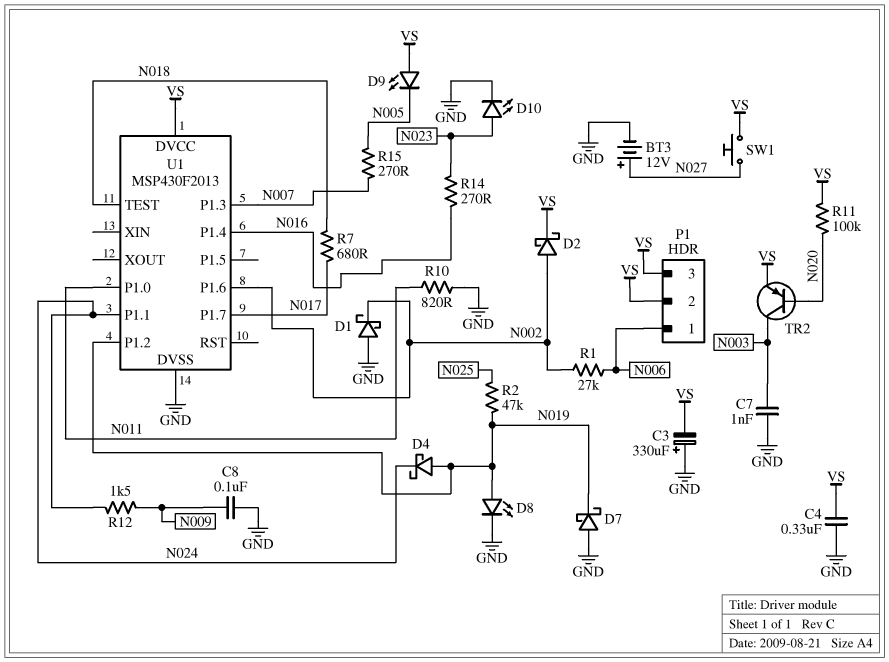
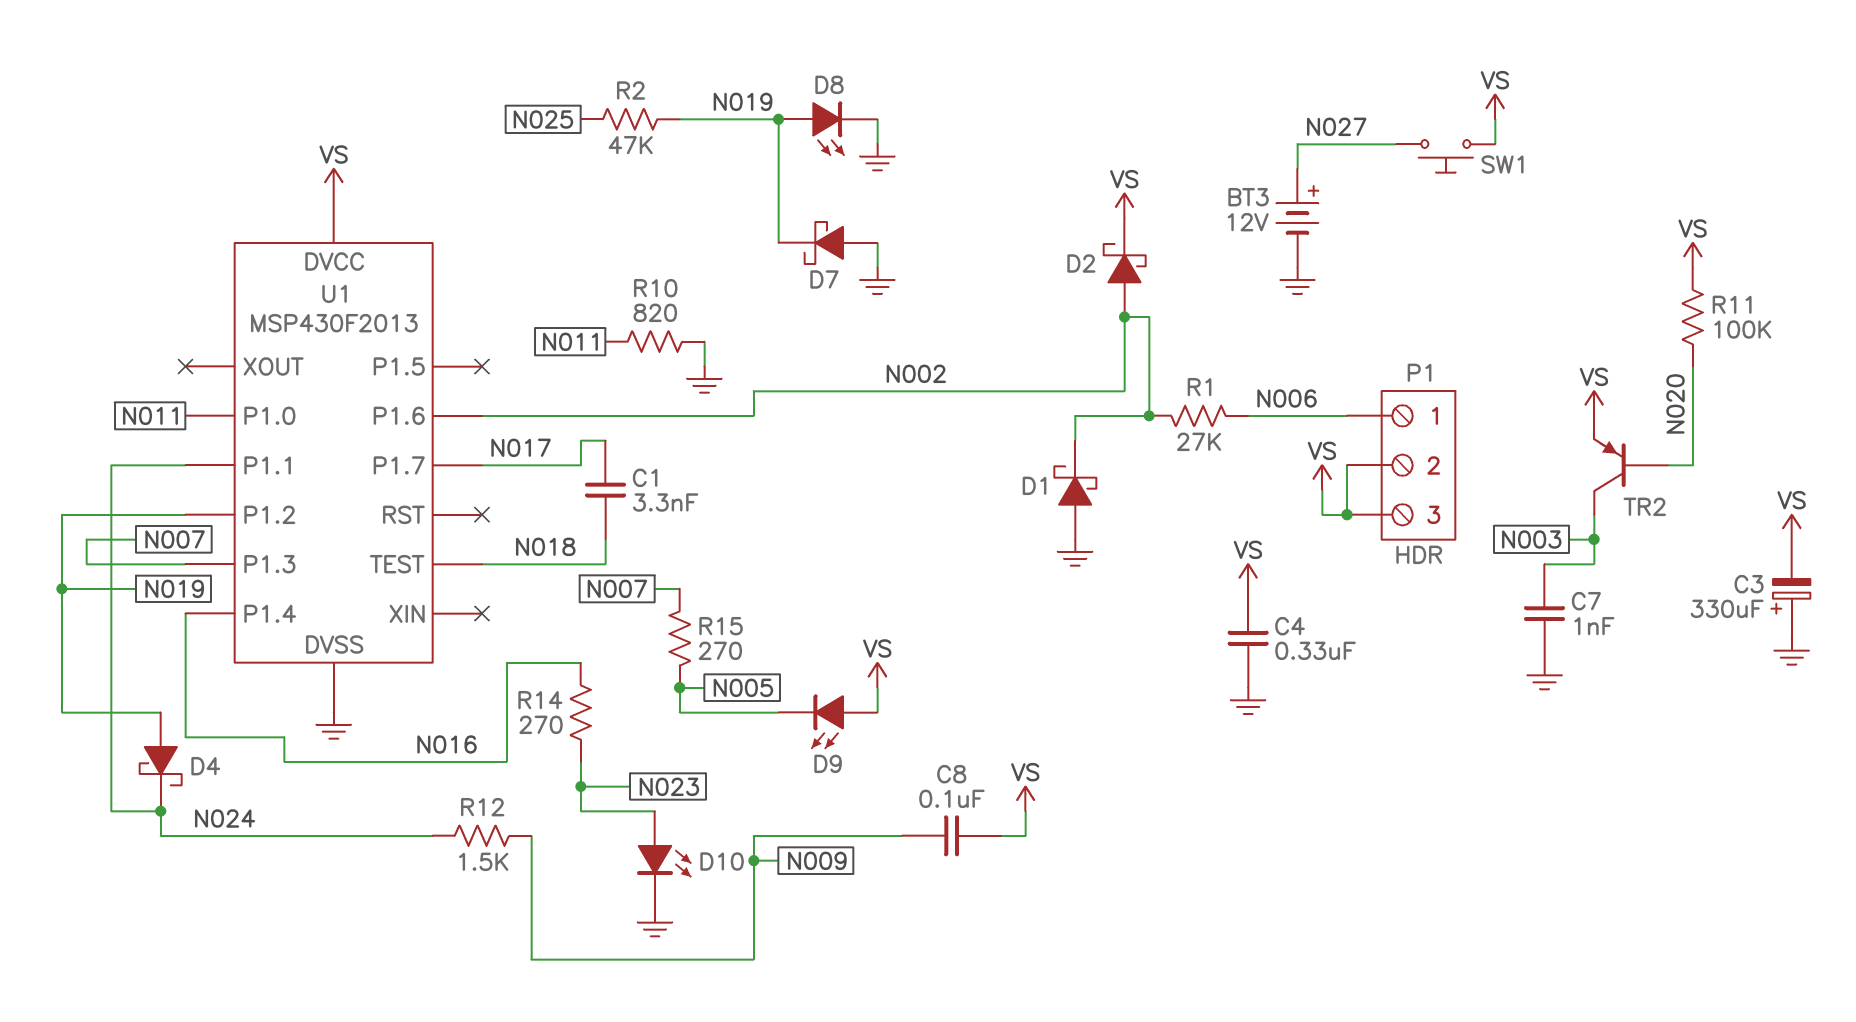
C1: none -> 3.3nF (N017, N018)
C8: 100nF (GND, N009) -> 100nF (N009, VS)
R7: 680 (N017, N018) -> none

